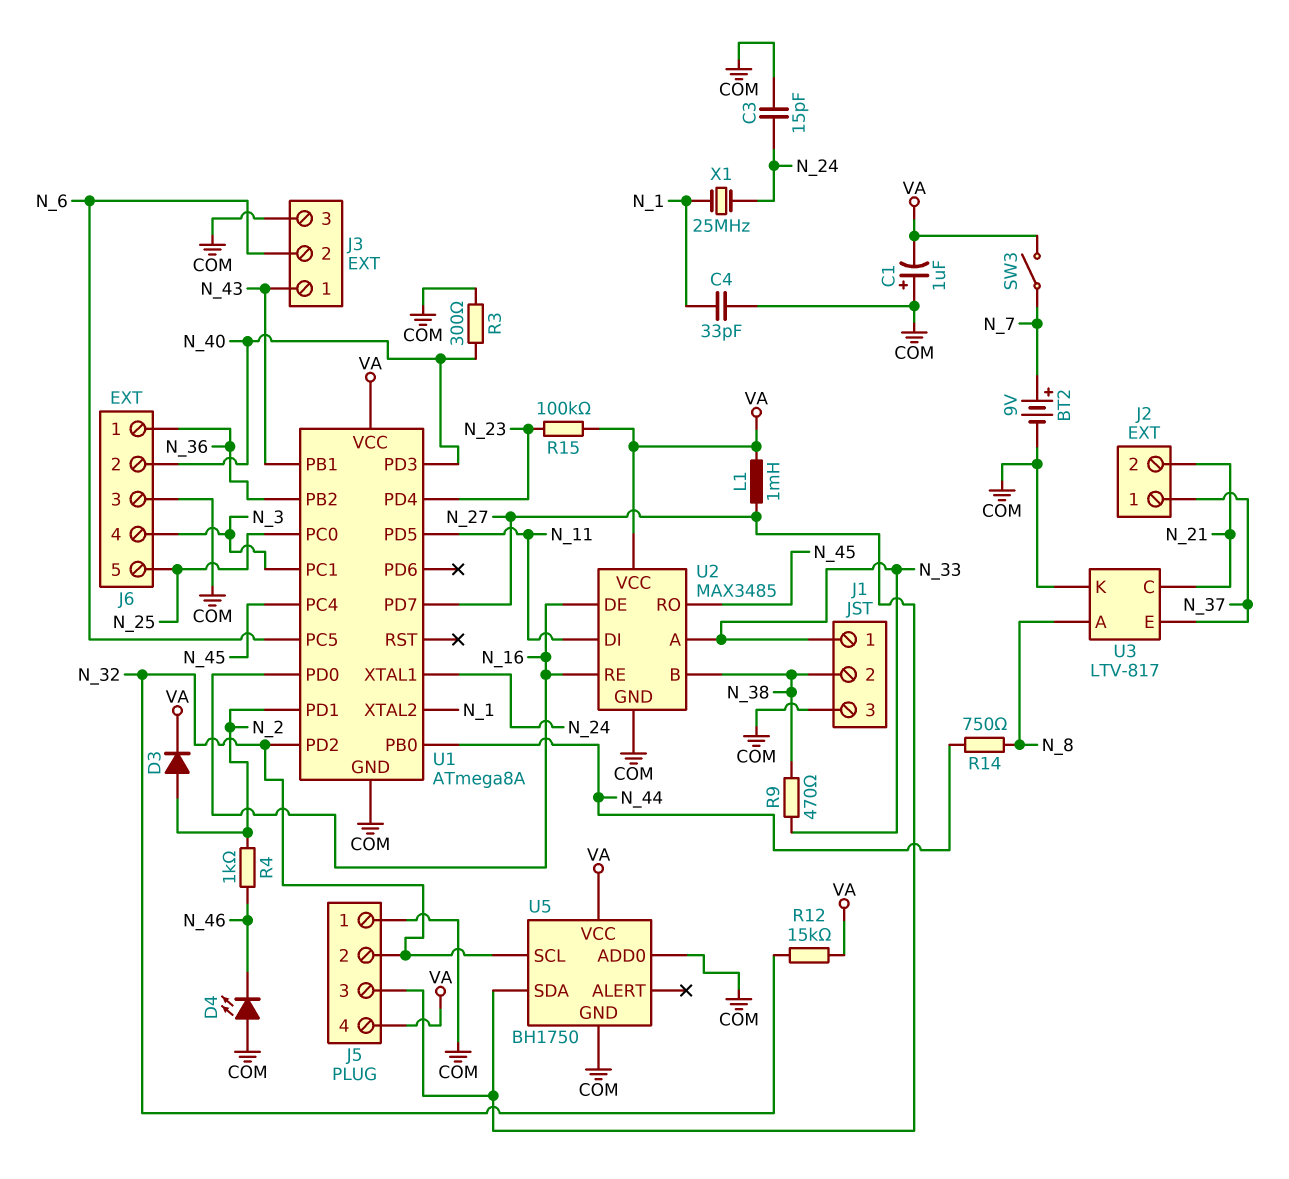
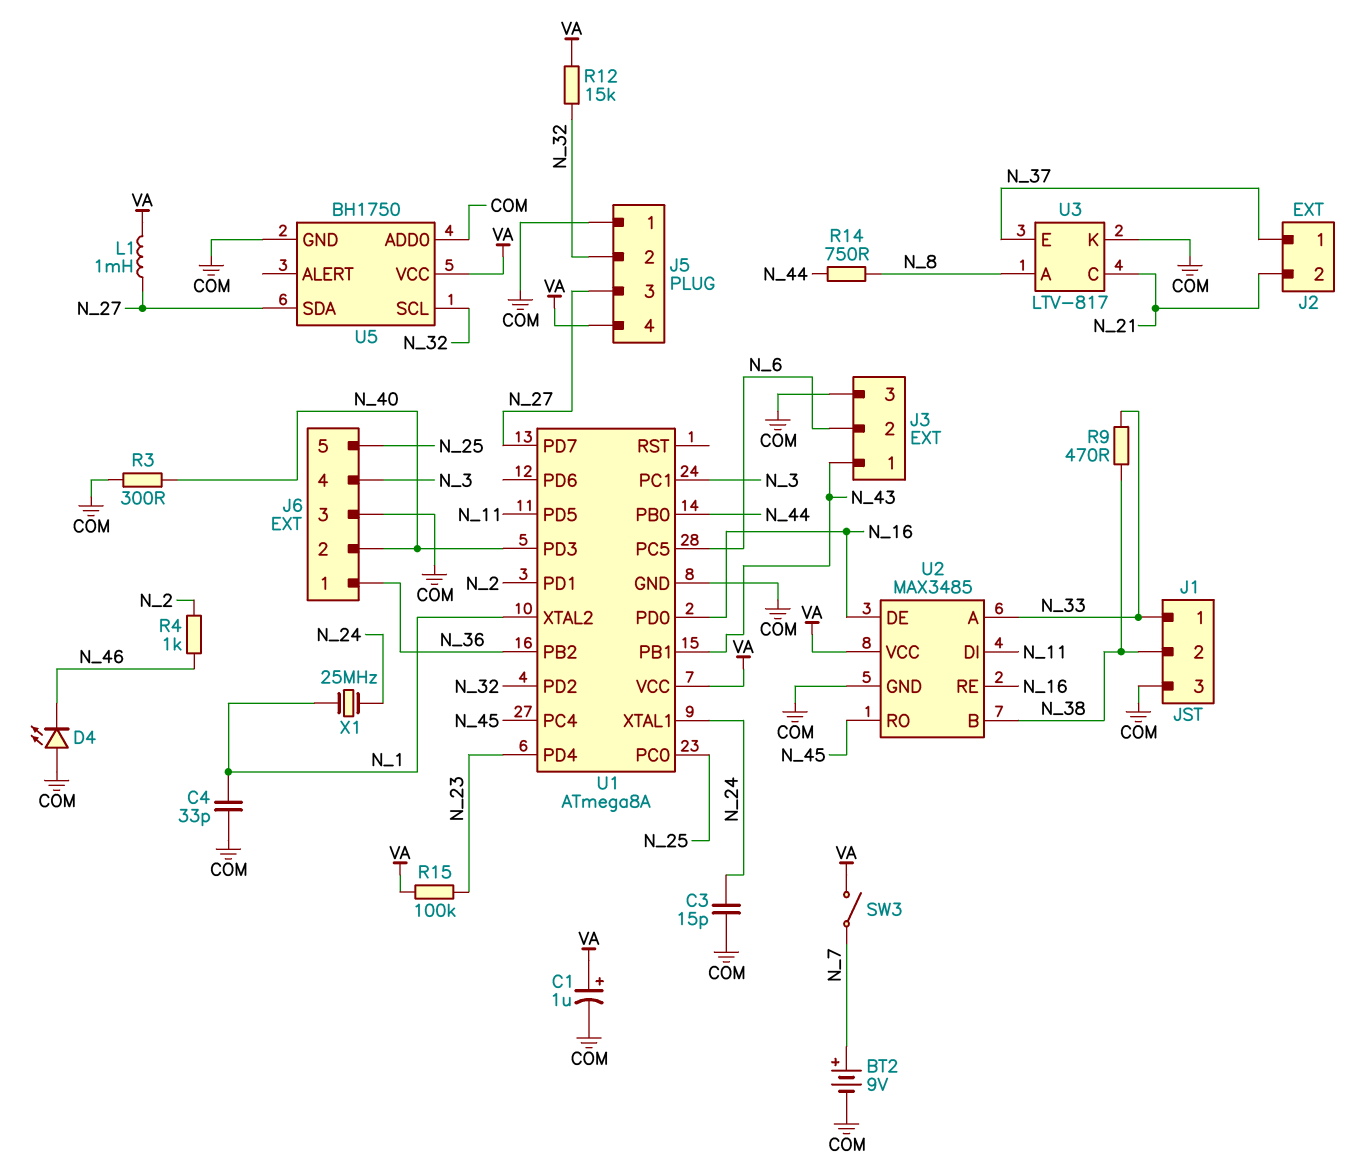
C1: 1uF (plus COM, minus VA) -> 1uF (plus VA, minus COM)
D3: diode (A N_2, K VA) -> none

